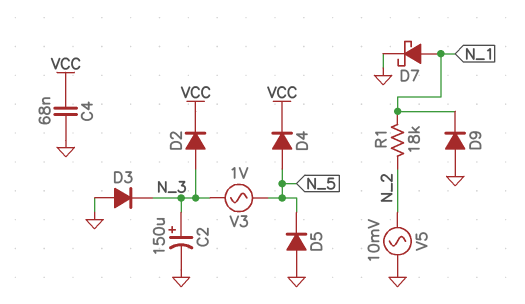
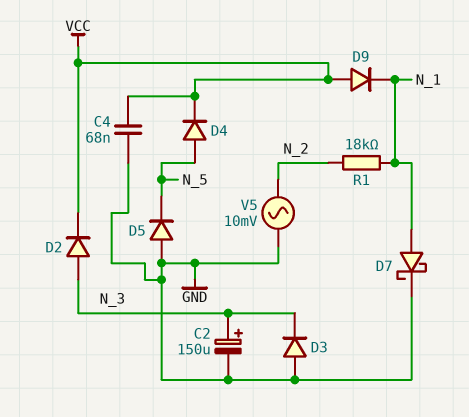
D9: diode (A GND, K N_1) -> diode (A VCC, K N_1)
V3: AC 1V (N_3, N_5) -> none

